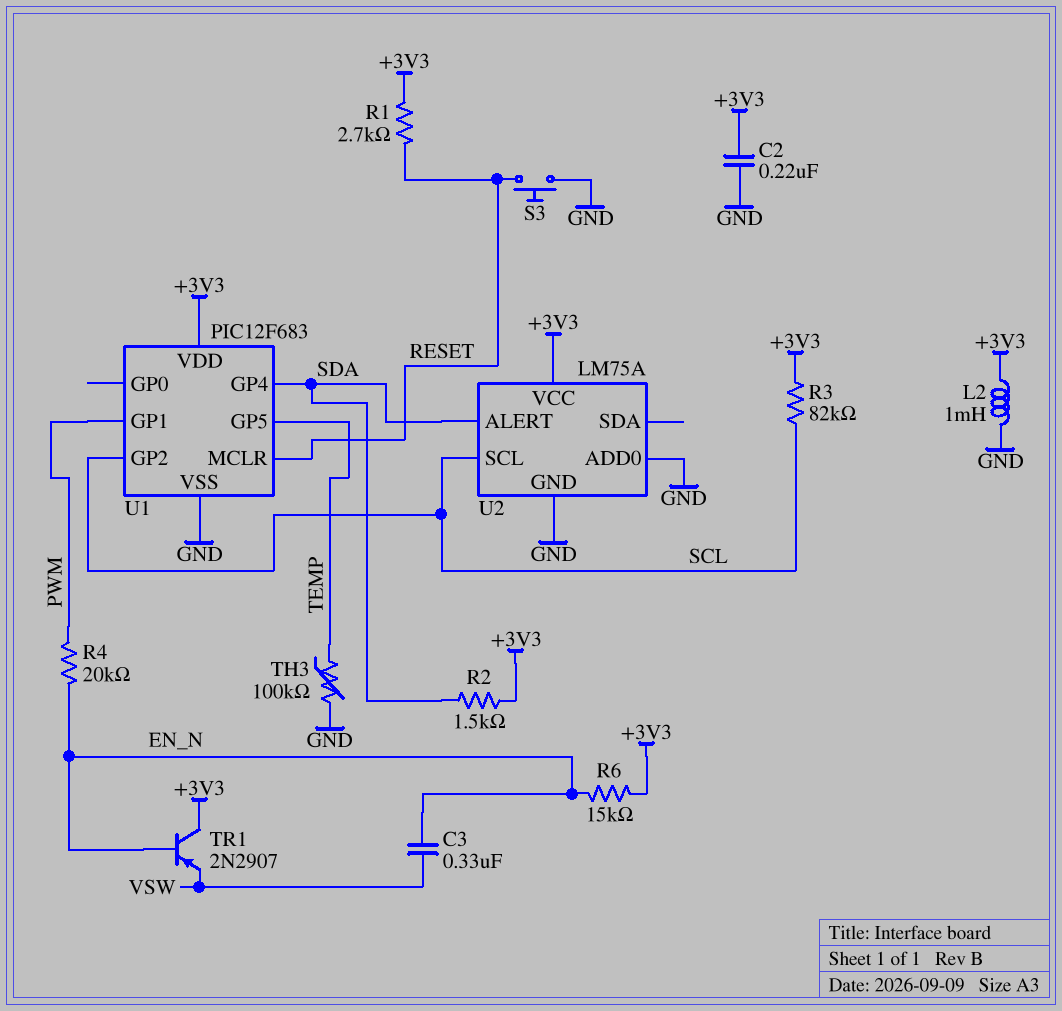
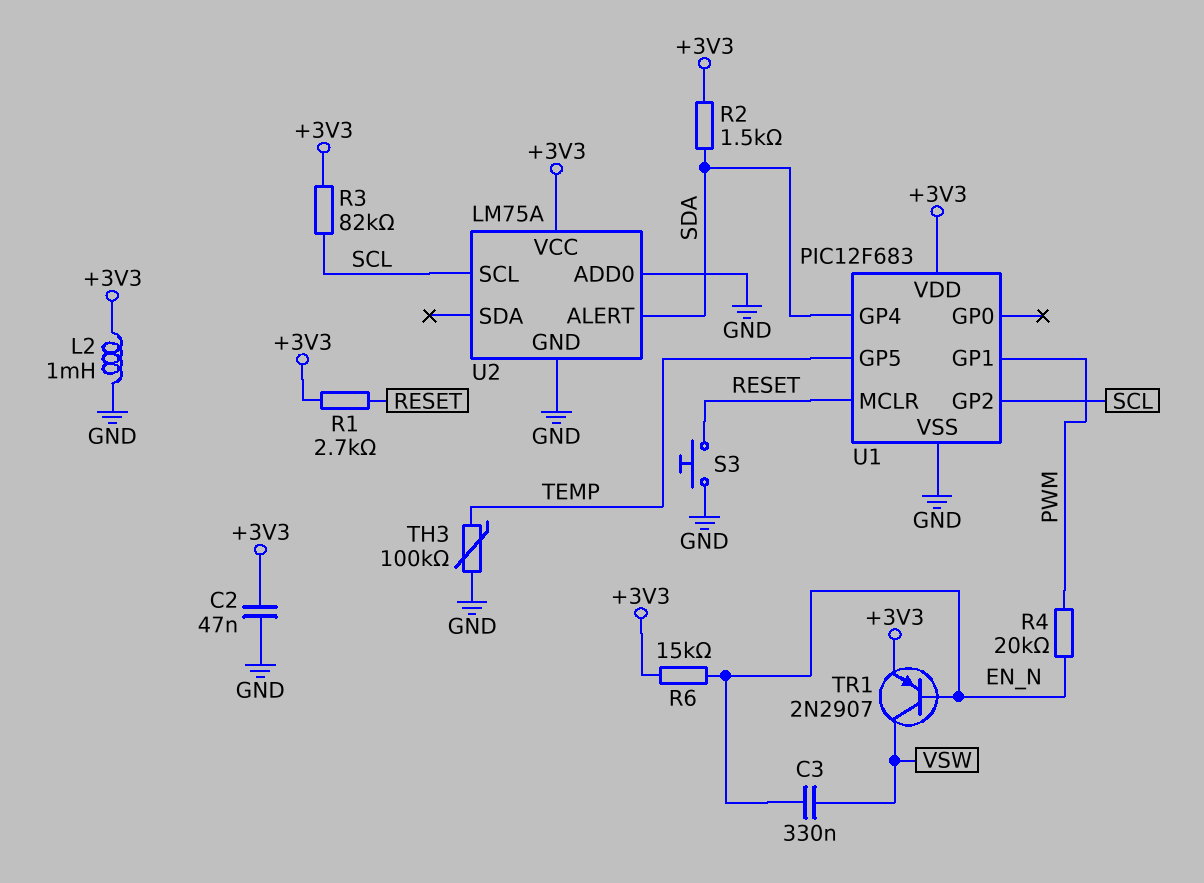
C2: 220nF (+3V3, GND) -> 47nF (+3V3, GND)
TR1: PNP 2N2907 (B EN_N, C +3V3, E VSW) -> PNP 2N2907 (B EN_N, C VSW, E +3V3)

